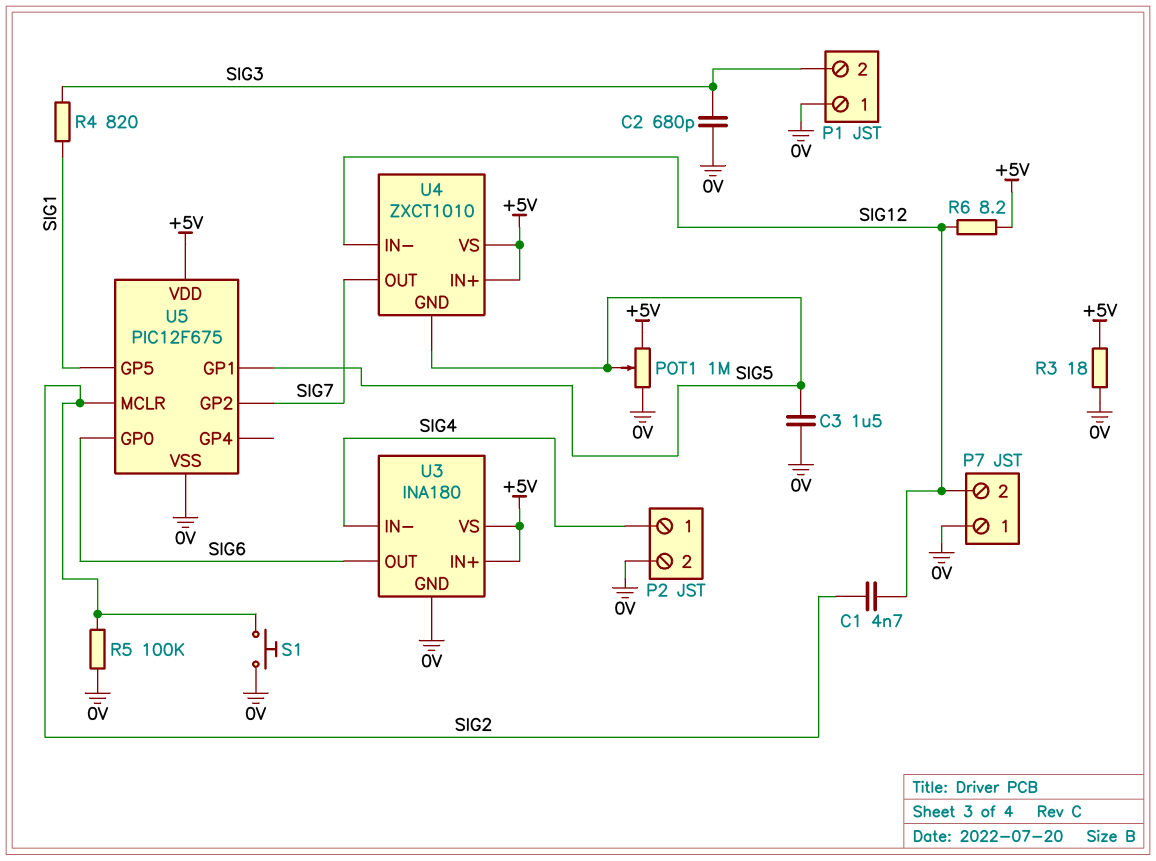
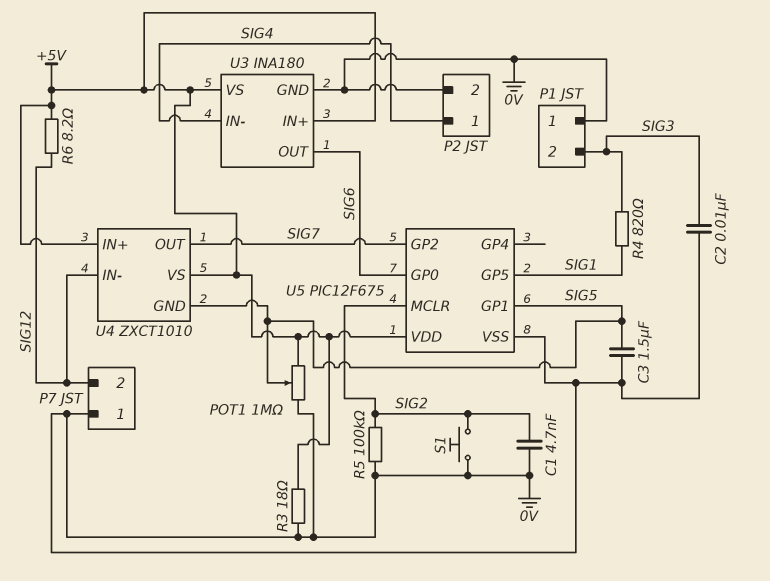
C1: 4.7nF (SIG2, SIG12) -> 4.7nF (0V, SIG2)
C2: 680pF (0V, SIG3) -> 10nF (0V, SIG3)

